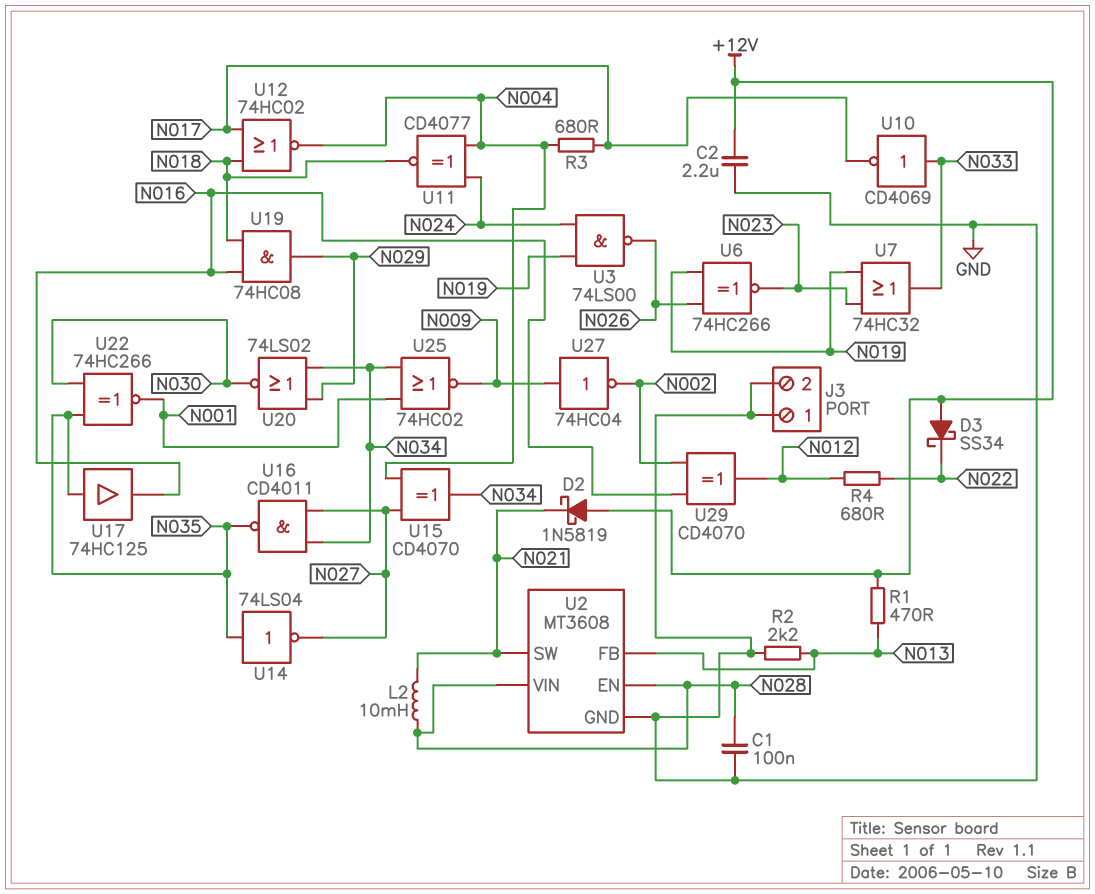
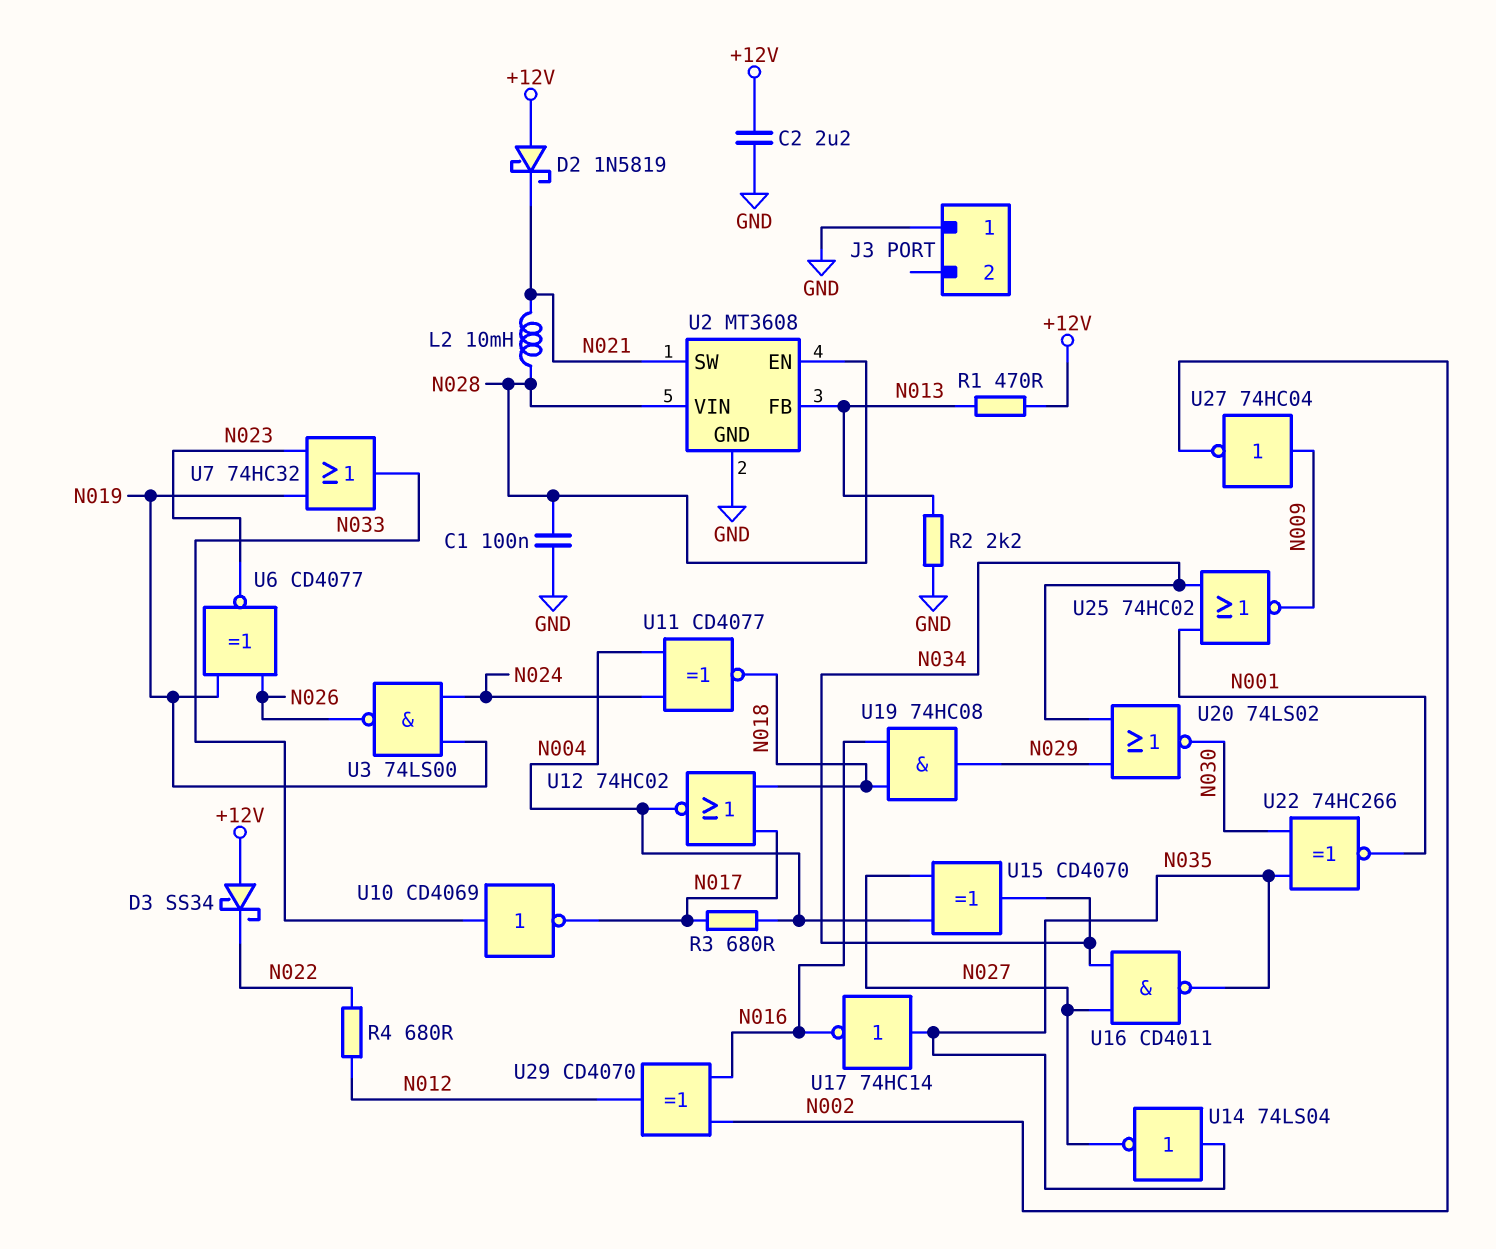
J3 pin 2: GND -> none
U6: XNOR 74HC266 (in N019, in N026, out N023) -> XNOR CD4077 (in N019, in N026, out N023)
U17: buffer 74HC125 (in N035, out N016) -> NOT 74HC14 (in N035, out N016)

